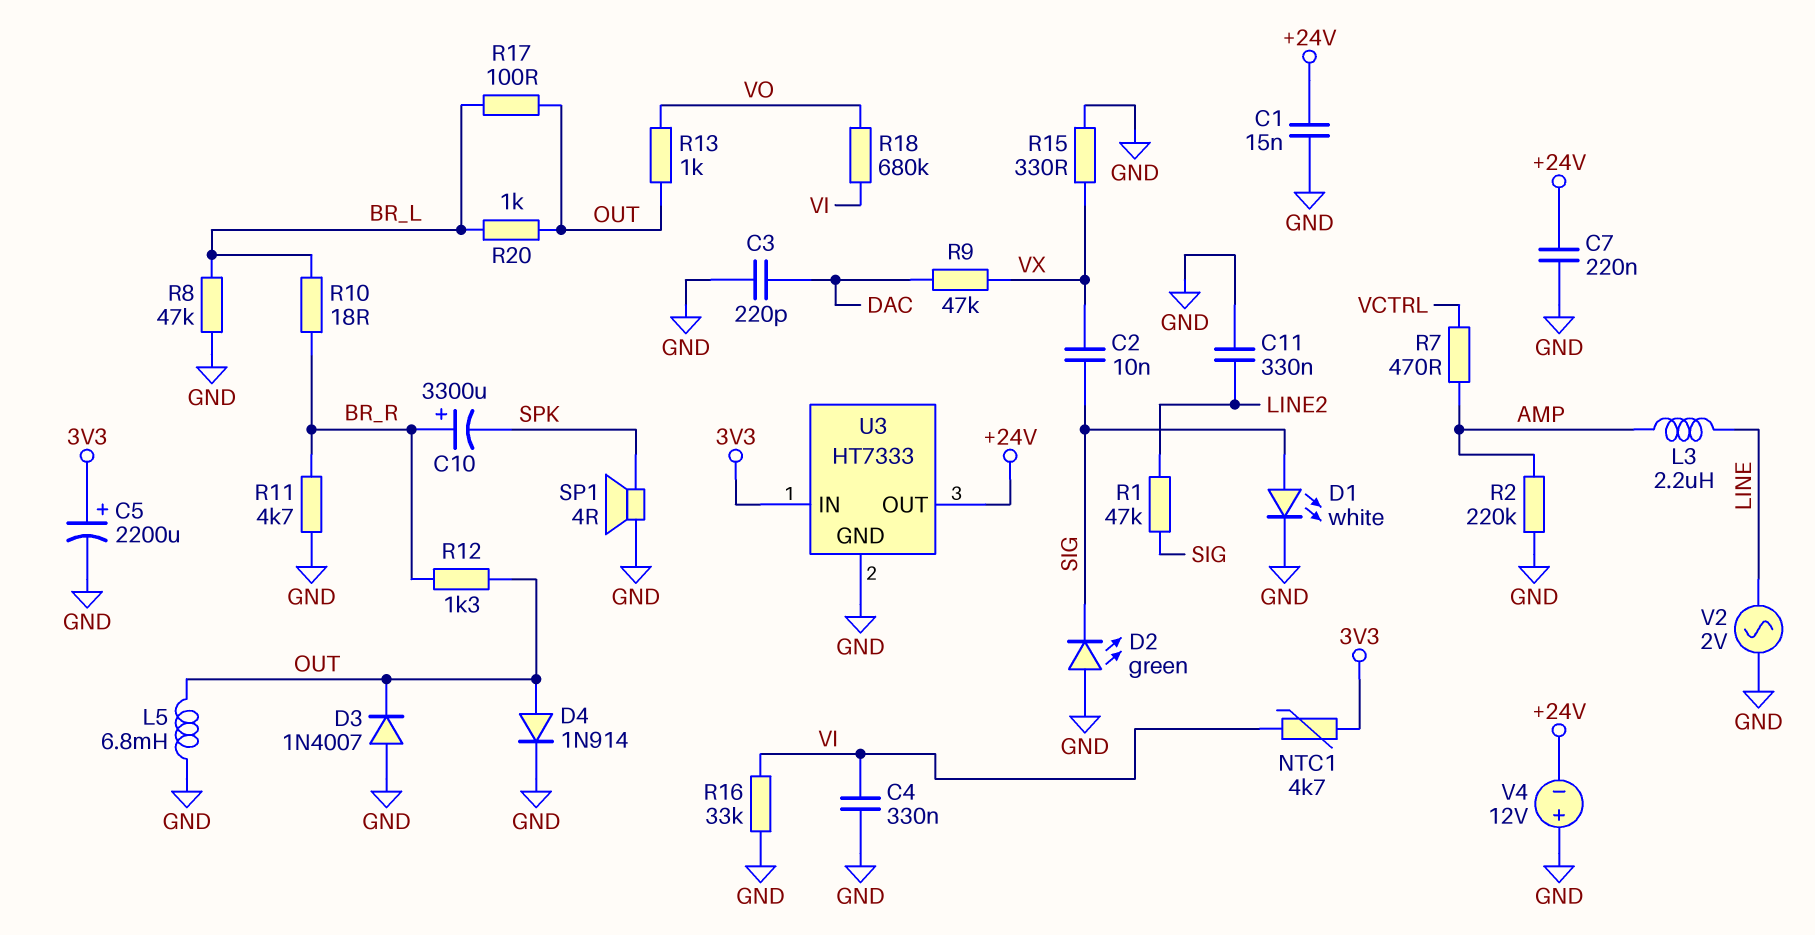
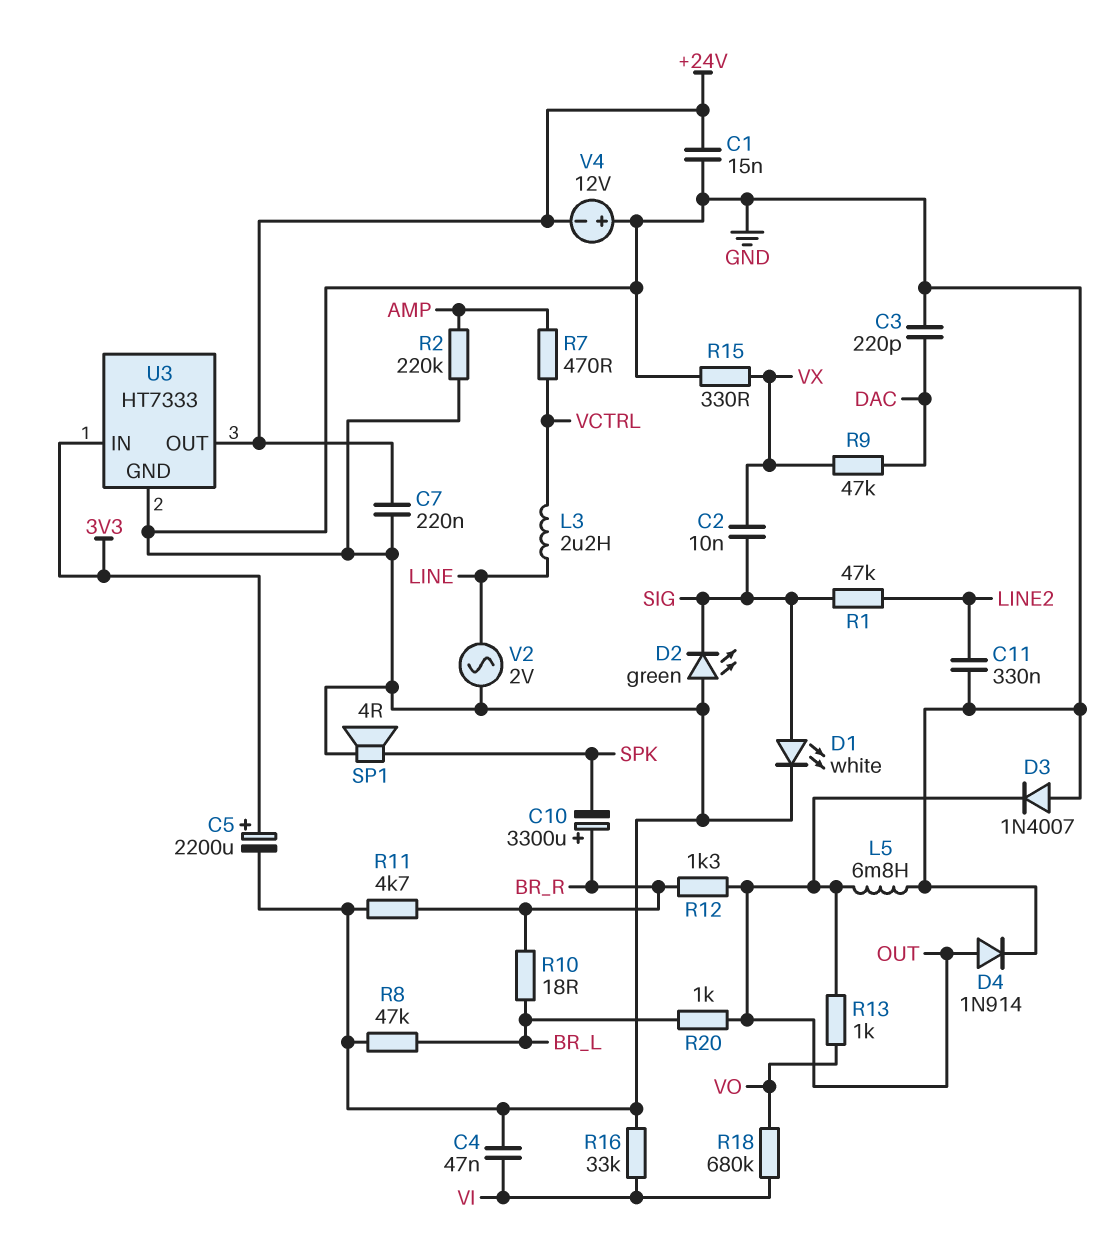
C4: 330nF (GND, VI) -> 47nF (GND, VI)
L3: 2.2uH (AMP, LINE) -> 2.2uH (LINE, VCTRL)
NTC1: 4.7k (3V3, VI) -> none
R17: 100 (BR_L, OUT) -> none

